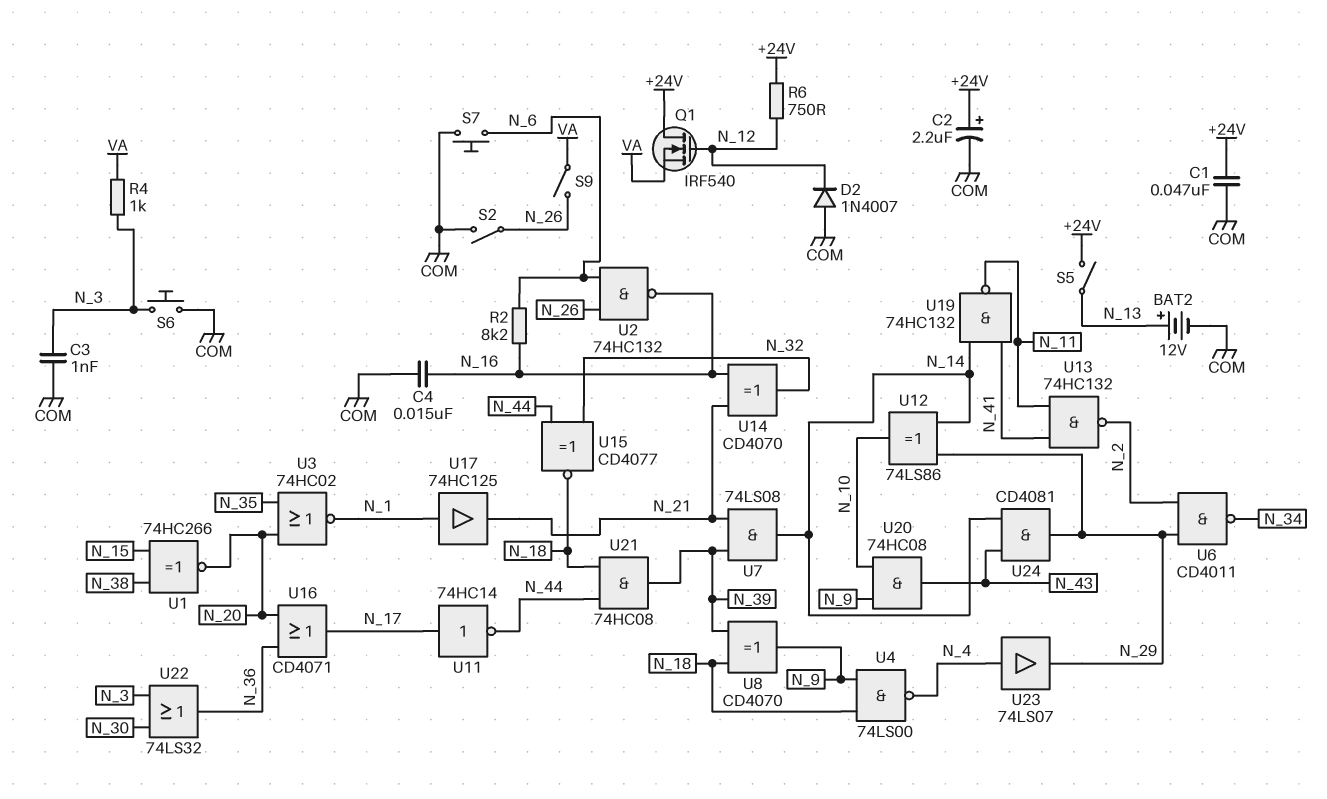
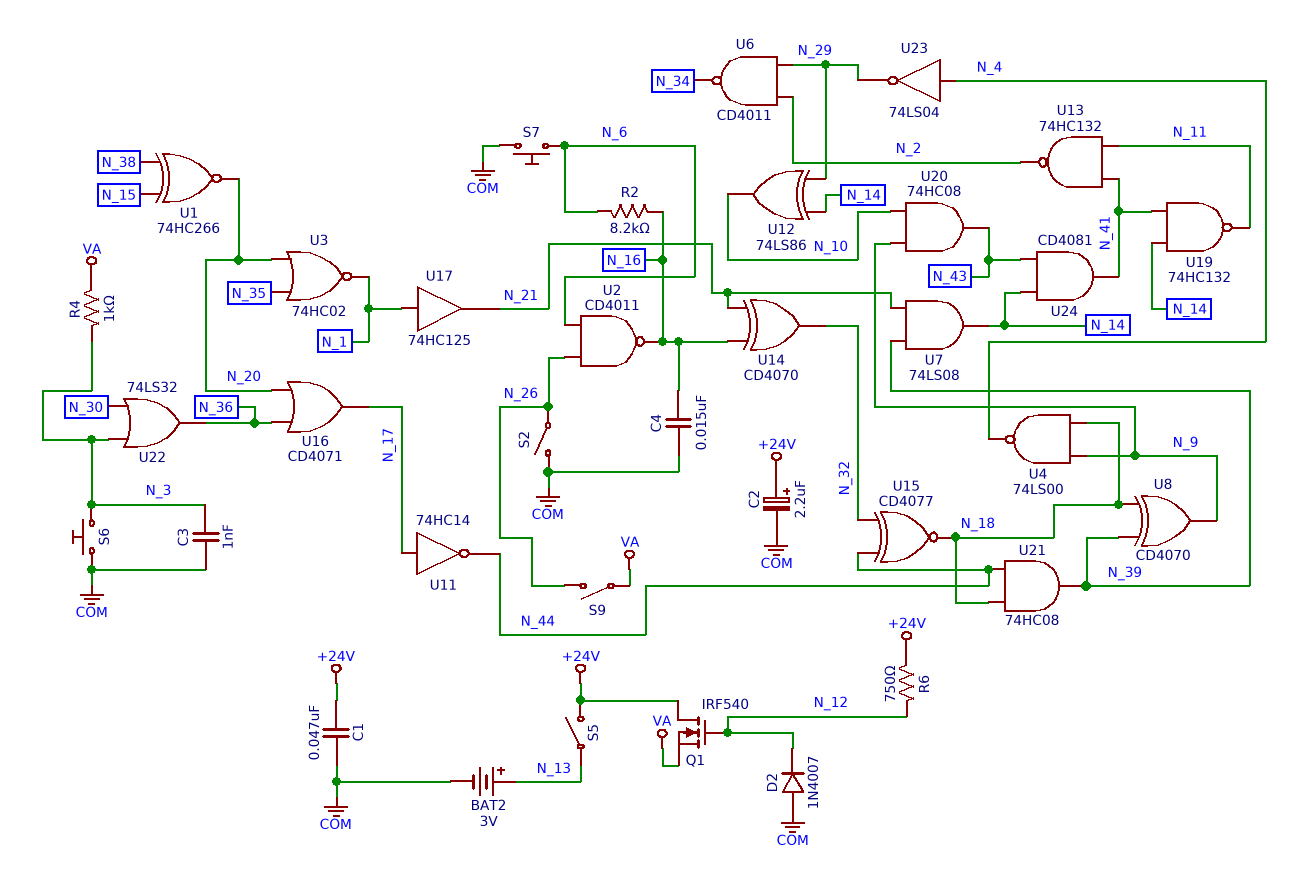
BAT2: 12V (plus N_13, minus COM) -> 3V (plus N_13, minus COM)
U2: NAND 74HC132 (in N_6, in N_26, out N_16) -> NAND CD4011 (in N_6, in N_26, out N_16)
U23: buffer 74LS07 (in N_4, out N_29) -> NOT 74LS04 (in N_4, out N_29)
U24: AND CD4081 (in N_14, in N_43, out N_29) -> AND CD4081 (in N_14, in N_43, out N_41)

